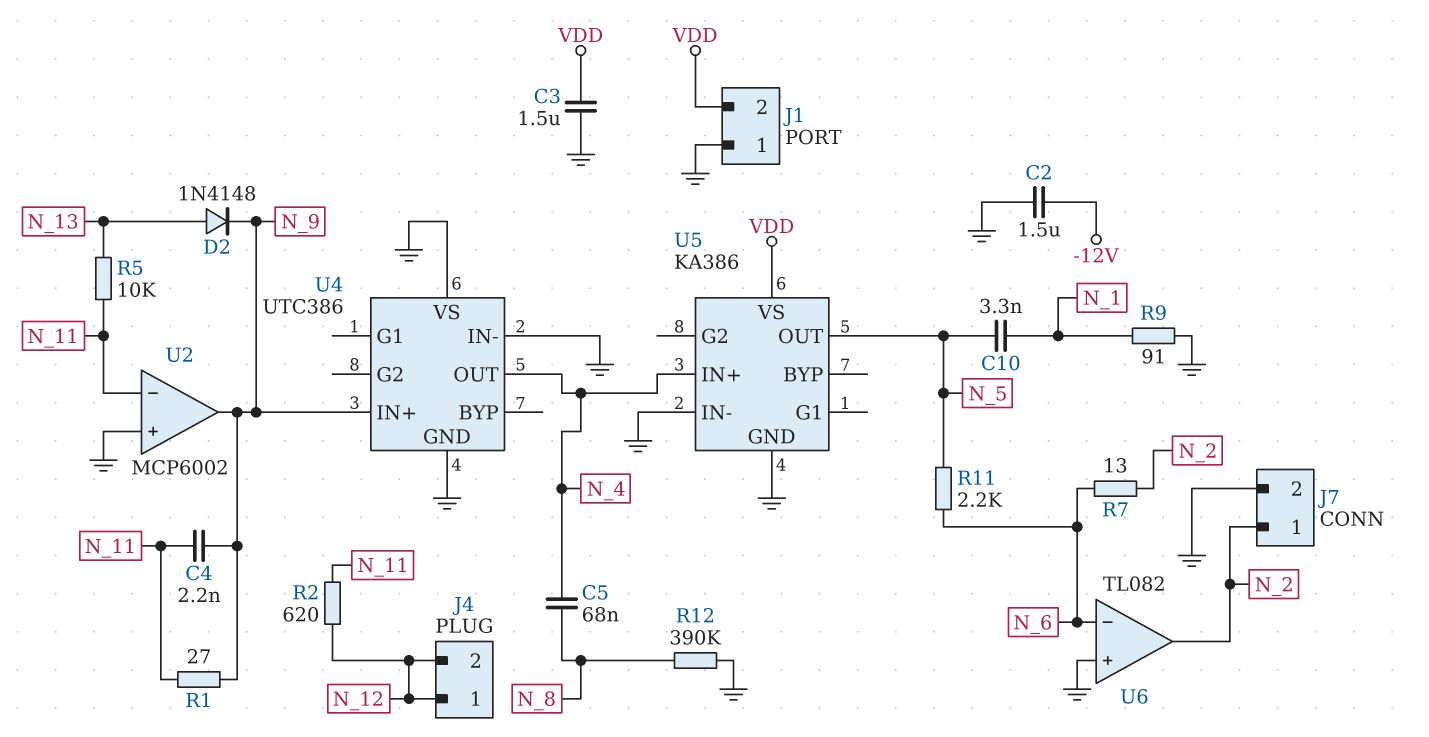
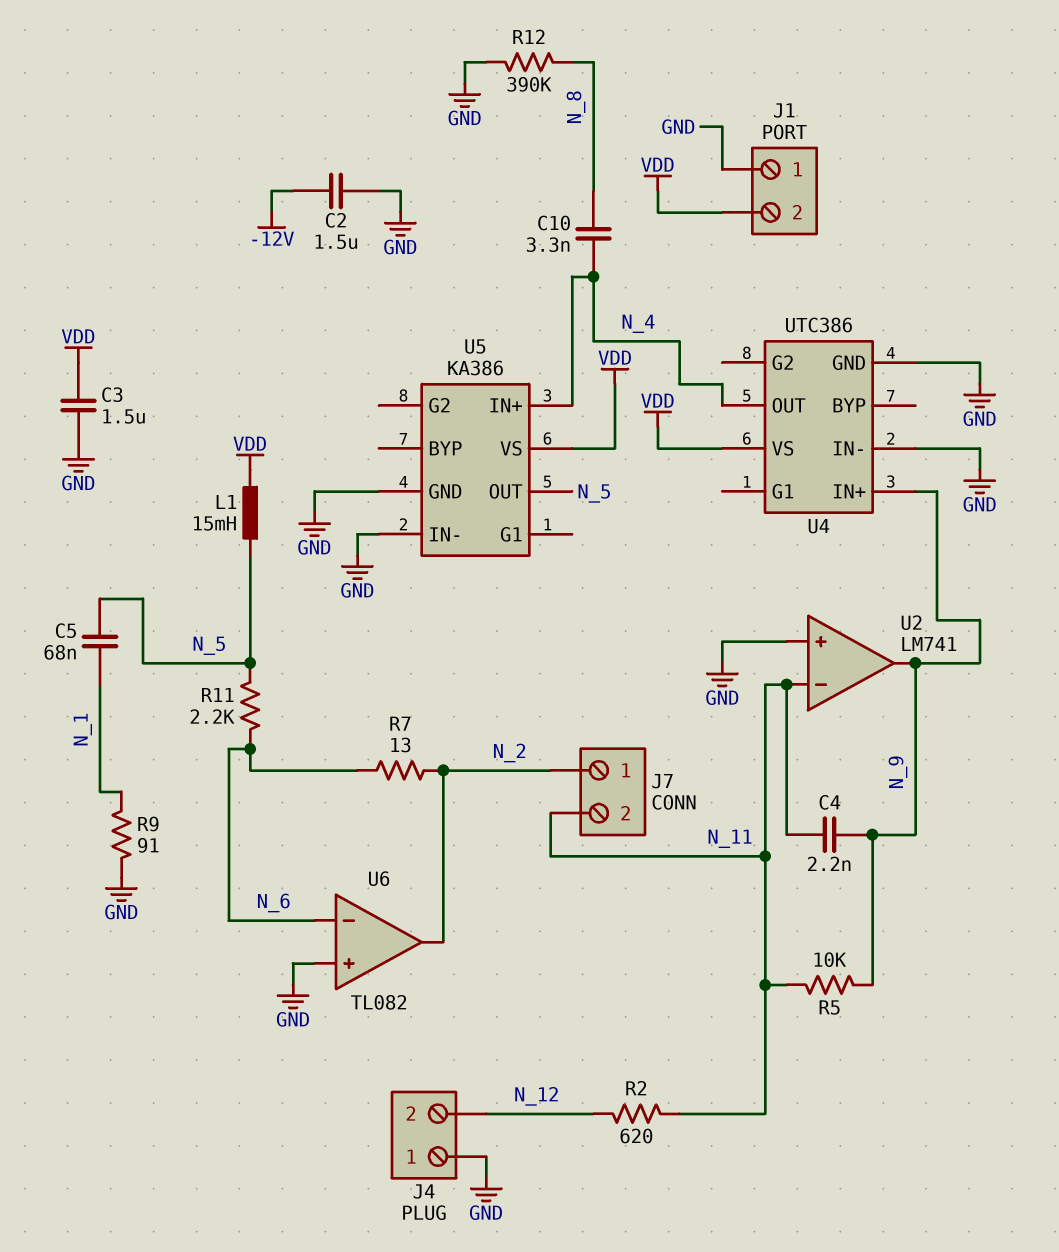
C5: 68nF (N_4, N_8) -> 68nF (N_1, N_5)
C10: 3.3nF (N_1, N_5) -> 3.3nF (N_4, N_8)
D2: diode 1N4148 (A N_13, K N_9) -> none
J4 pin 1: N_12 -> GND
J7 pin 2: GND -> N_11
L1: none -> 15mH (N_5, VDD)
R1: 27 (N_9, N_11) -> none
R5: 10k (N_11, N_13) -> 10k (N_9, N_11)
U2: MCP6002 -> LM741
U4 pin VS: GND -> VDD

